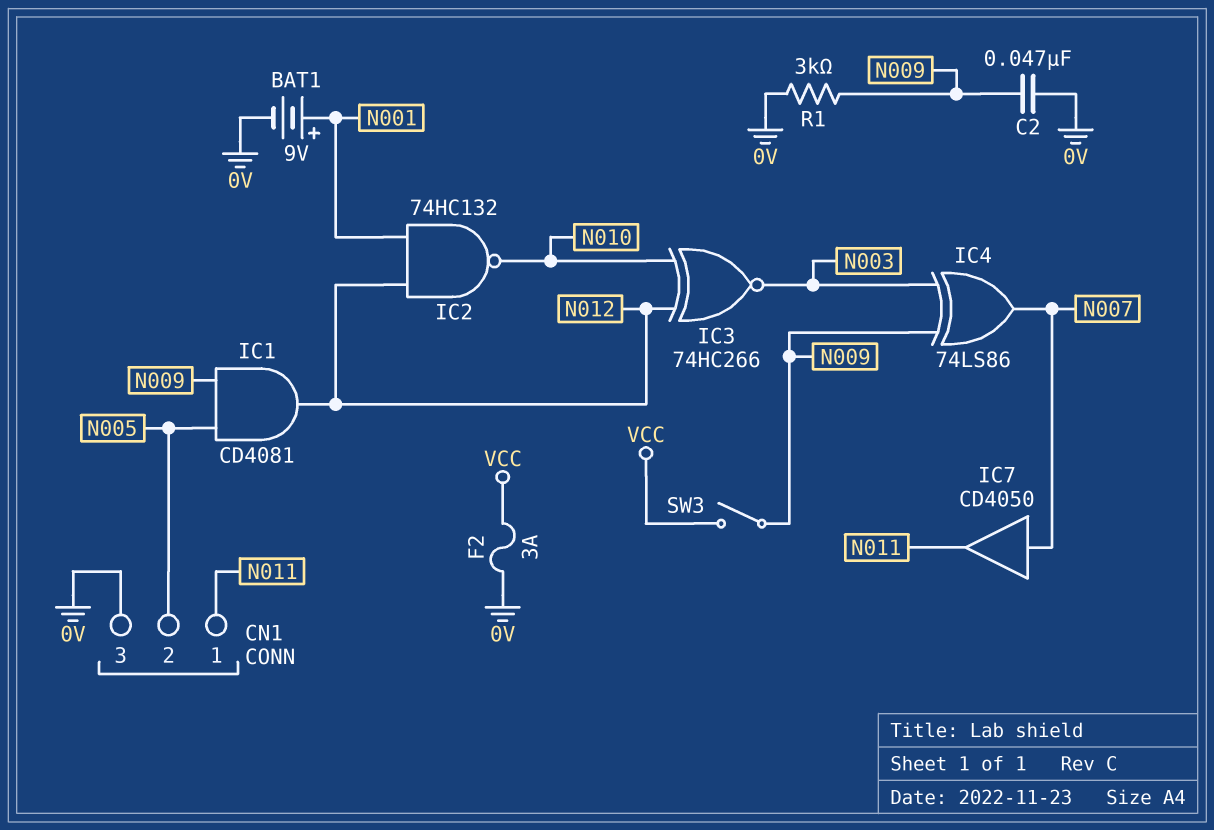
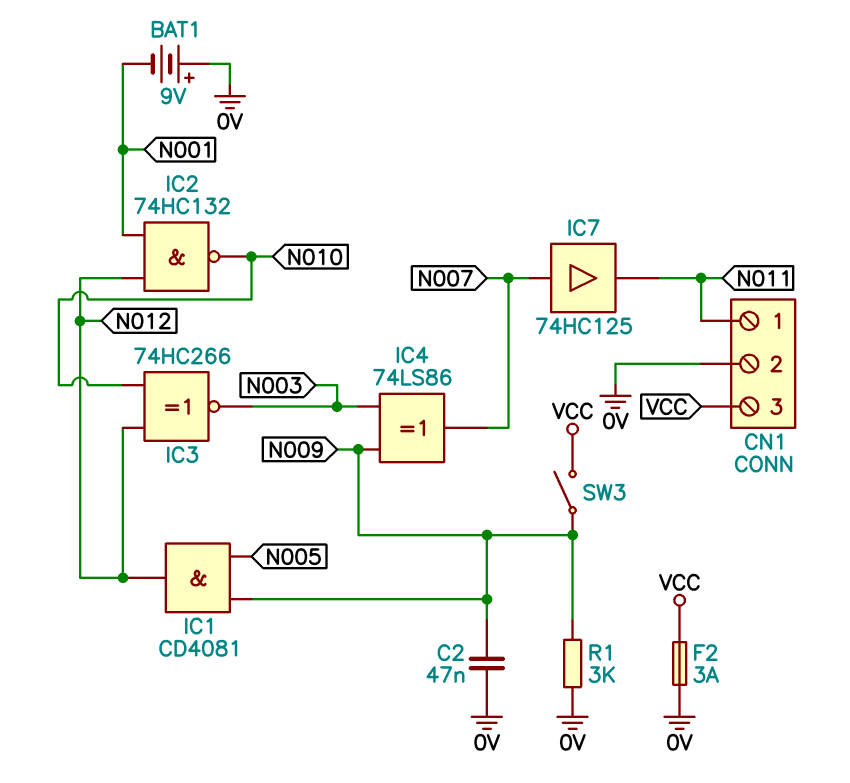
BAT1: 9V (plus N001, minus 0V) -> 9V (plus 0V, minus N001)
CN1 pin 2: N005 -> 0V
CN1 pin 3: 0V -> VCC
IC7: buffer CD4050 (in N007, out N011) -> buffer 74HC125 (in N007, out N011)

